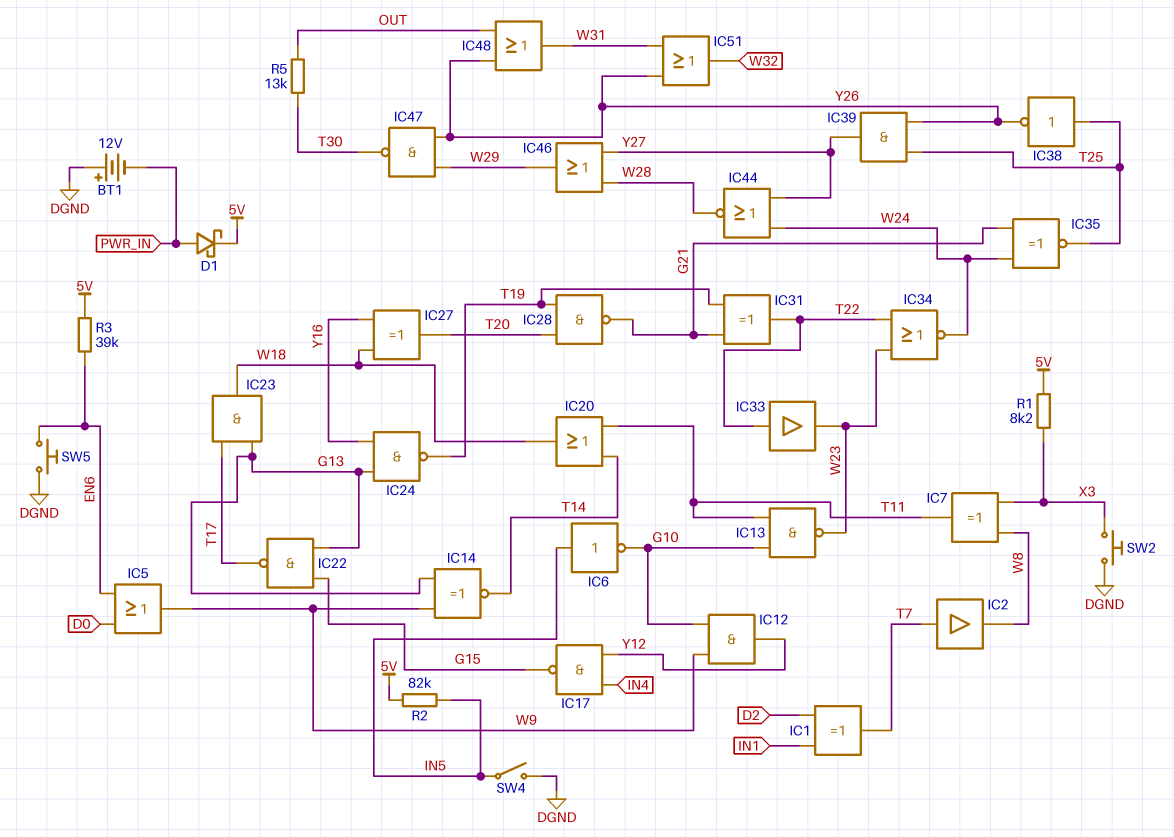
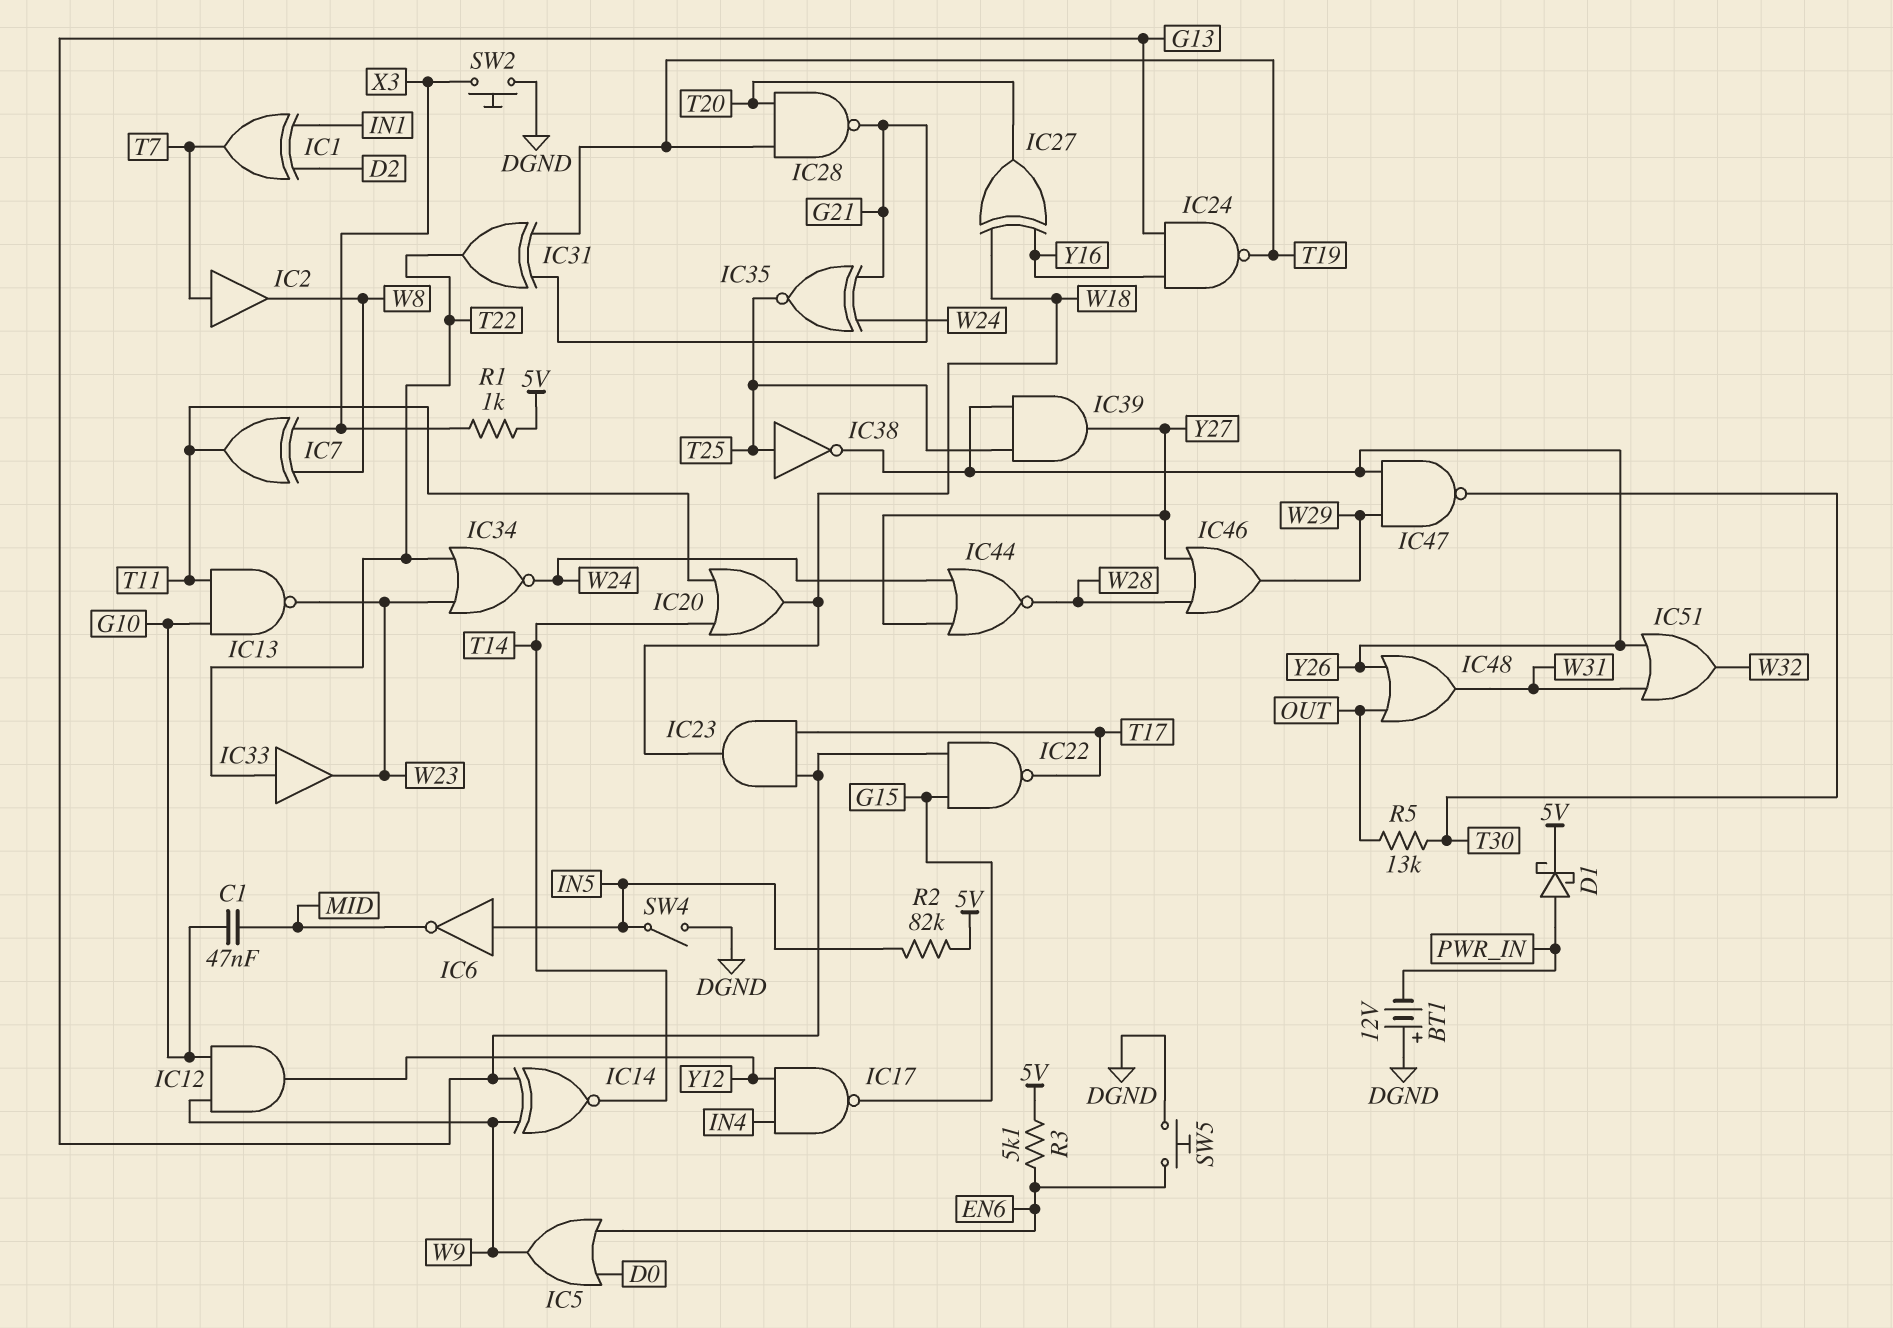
C1: none -> 47nF (G10, MID)
IC6: NOT (in IN5, out G10) -> NOT (in IN5, out MID)
R1: 8.2k (5V, X3) -> 1k (5V, X3)
R3: 39k (5V, EN6) -> 5.1k (5V, EN6)

